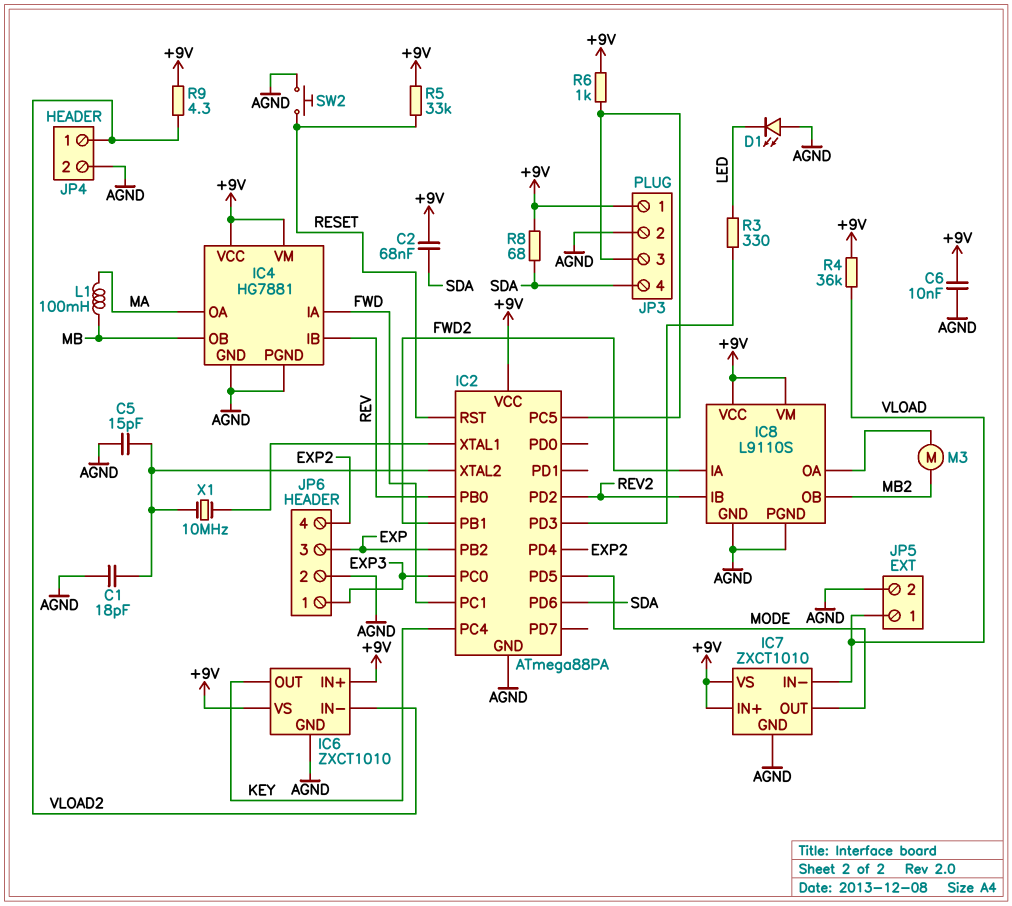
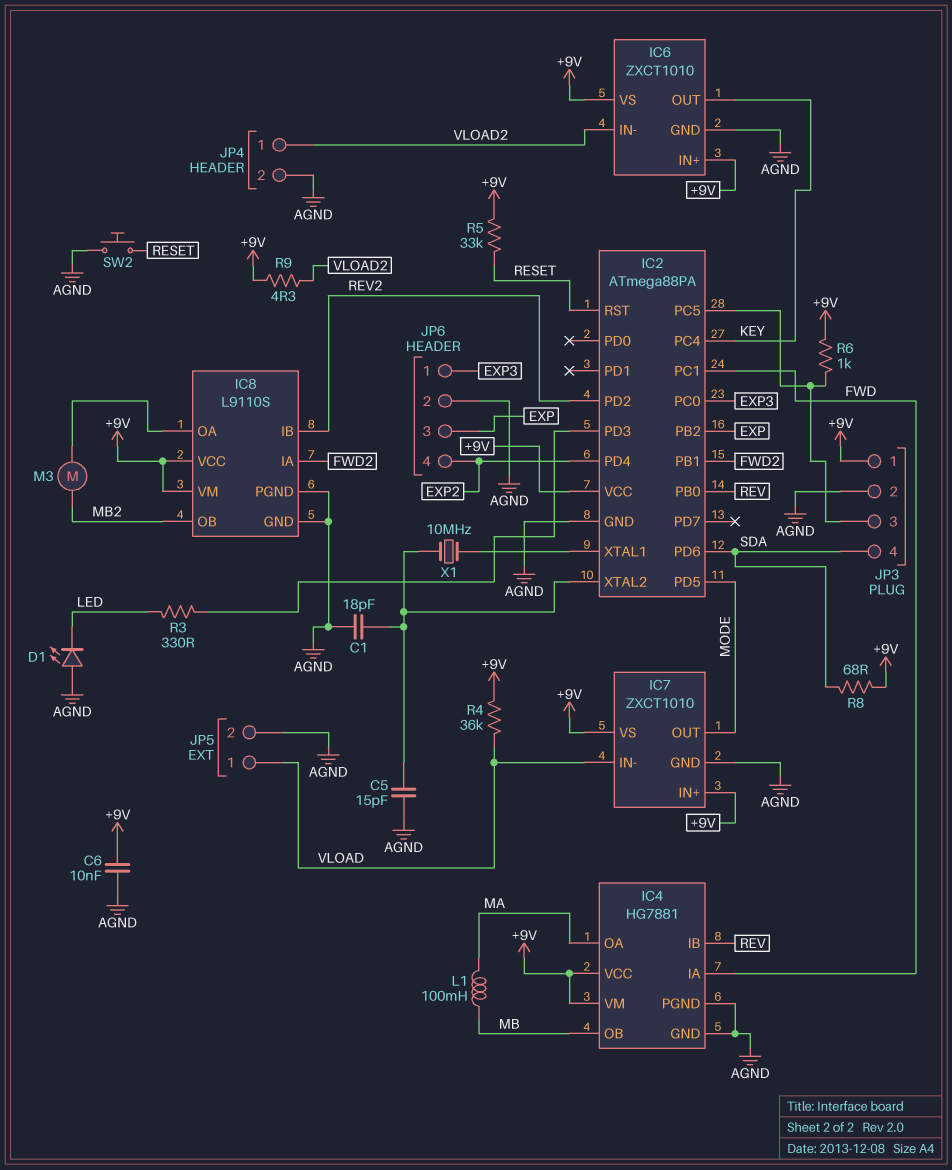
C2: 68nF (+9V, SDA) -> none

